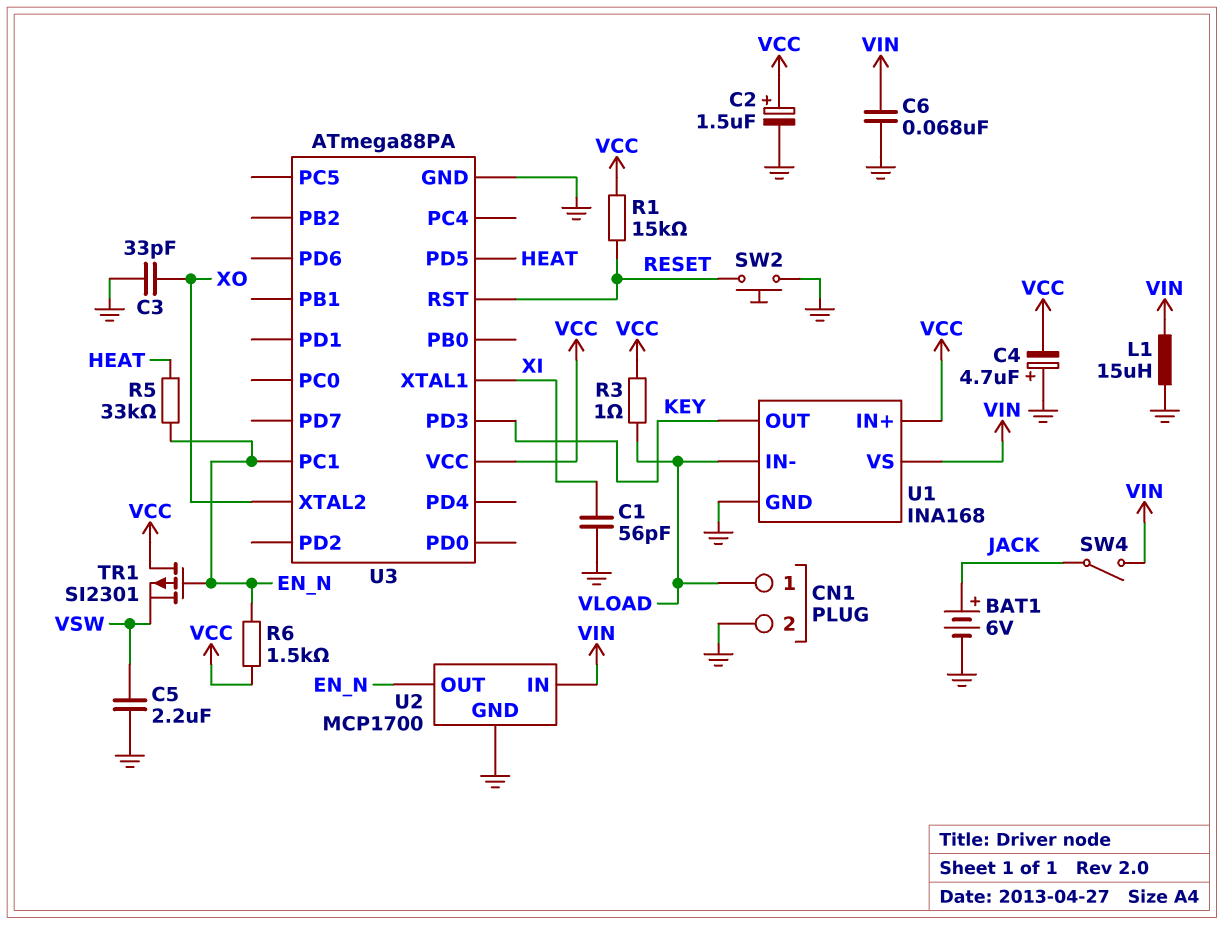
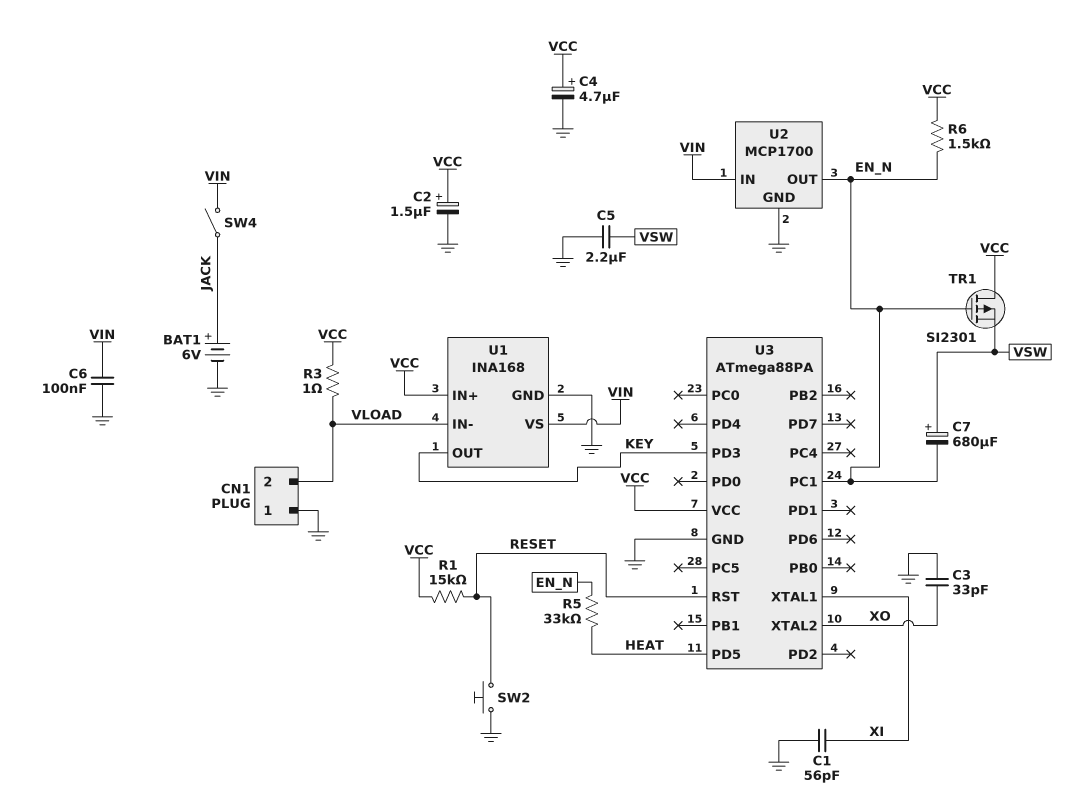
C4: 4.7uF (plus GND, minus VCC) -> 4.7uF (plus VCC, minus GND)
C6: 68nF (GND, VIN) -> 100nF (GND, VIN)
C7: none -> 680uF (plus VSW, minus EN_N)
CN1 pin 1: VLOAD -> GND
CN1 pin 2: GND -> VLOAD
L1: 15uH (GND, VIN) -> none

